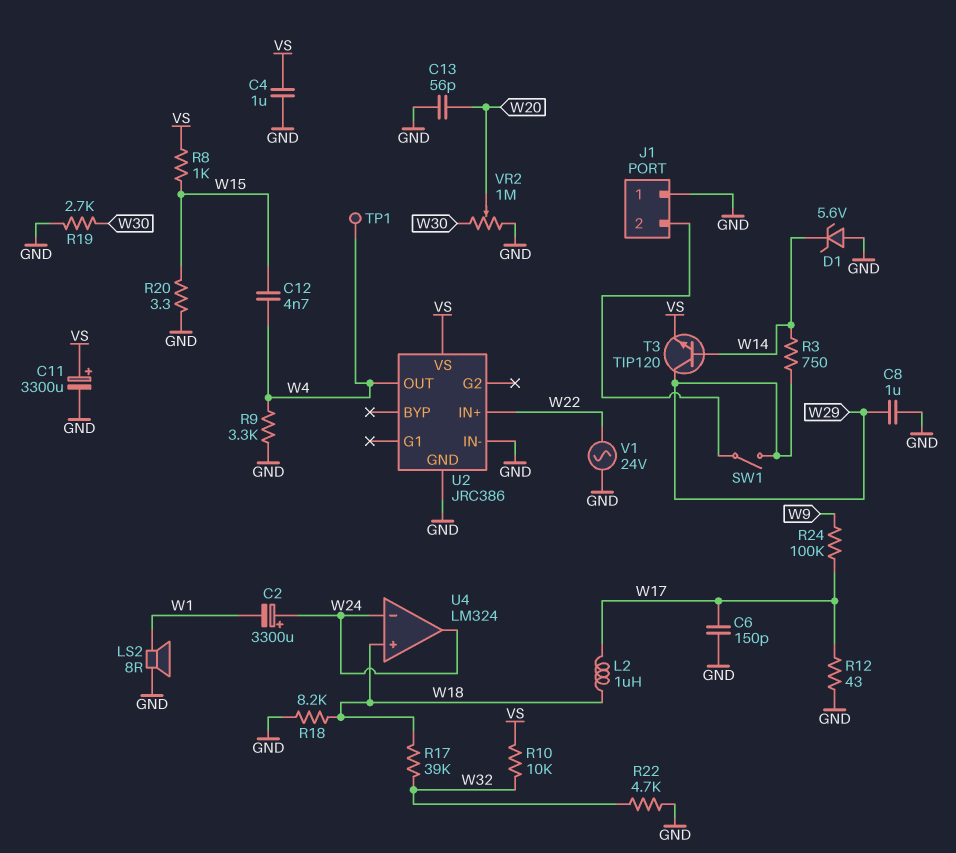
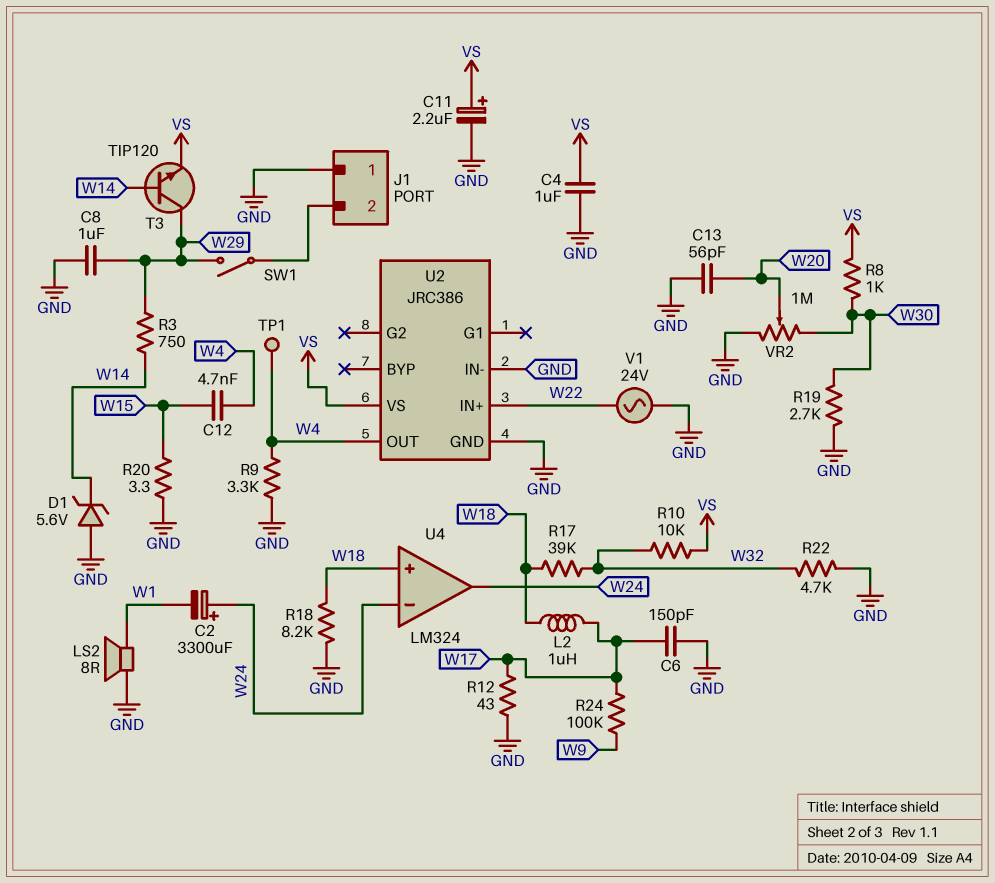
C11: 3300uF (plus VS, minus GND) -> 2.2uF (plus VS, minus GND)
R8: 1k (VS, W15) -> 1k (VS, W30)

